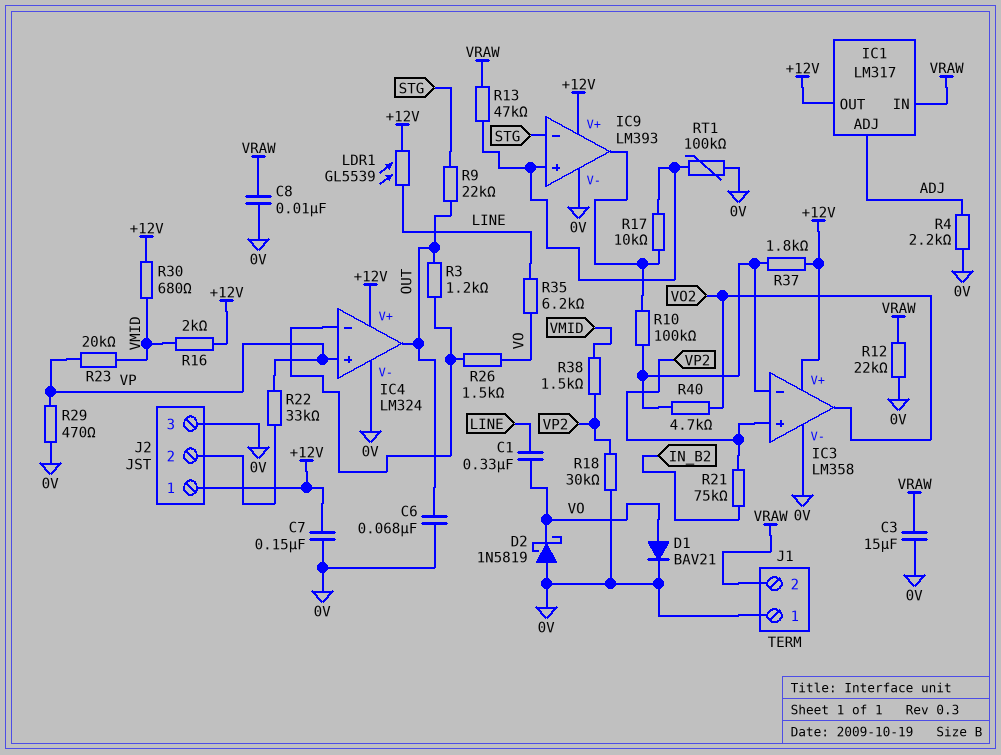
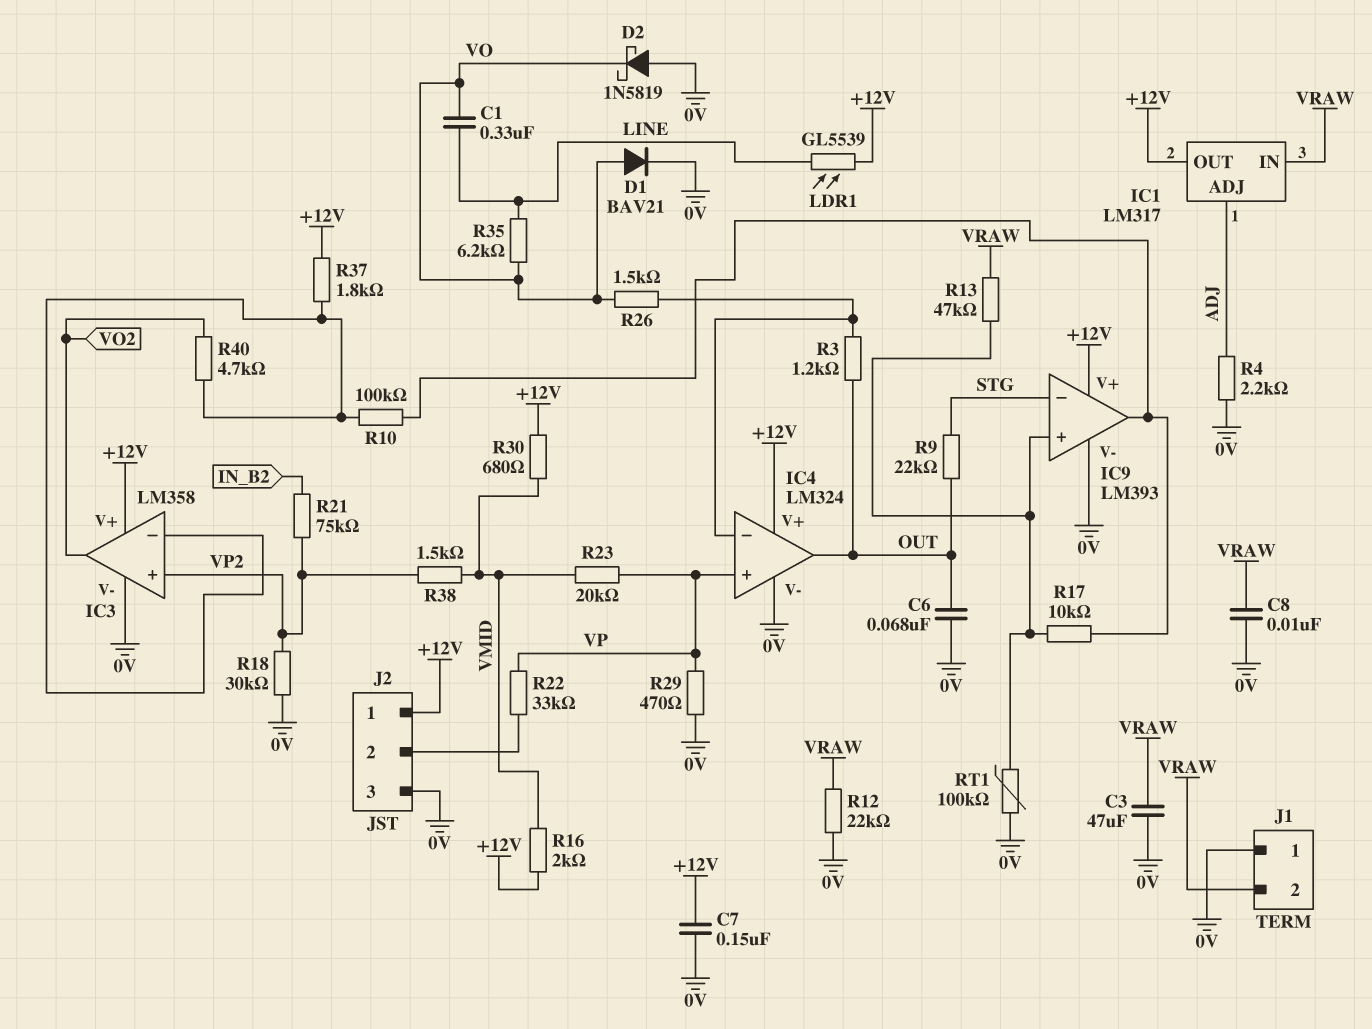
C3: 15uF (0V, VRAW) -> 47uF (0V, VRAW)

